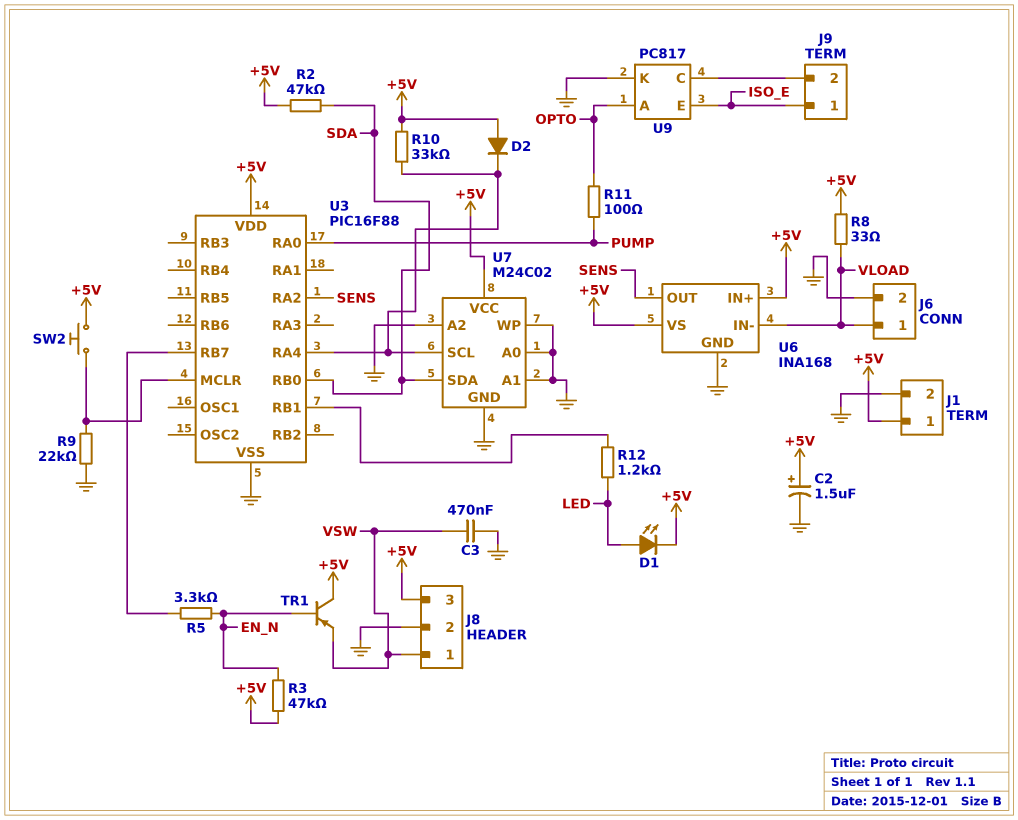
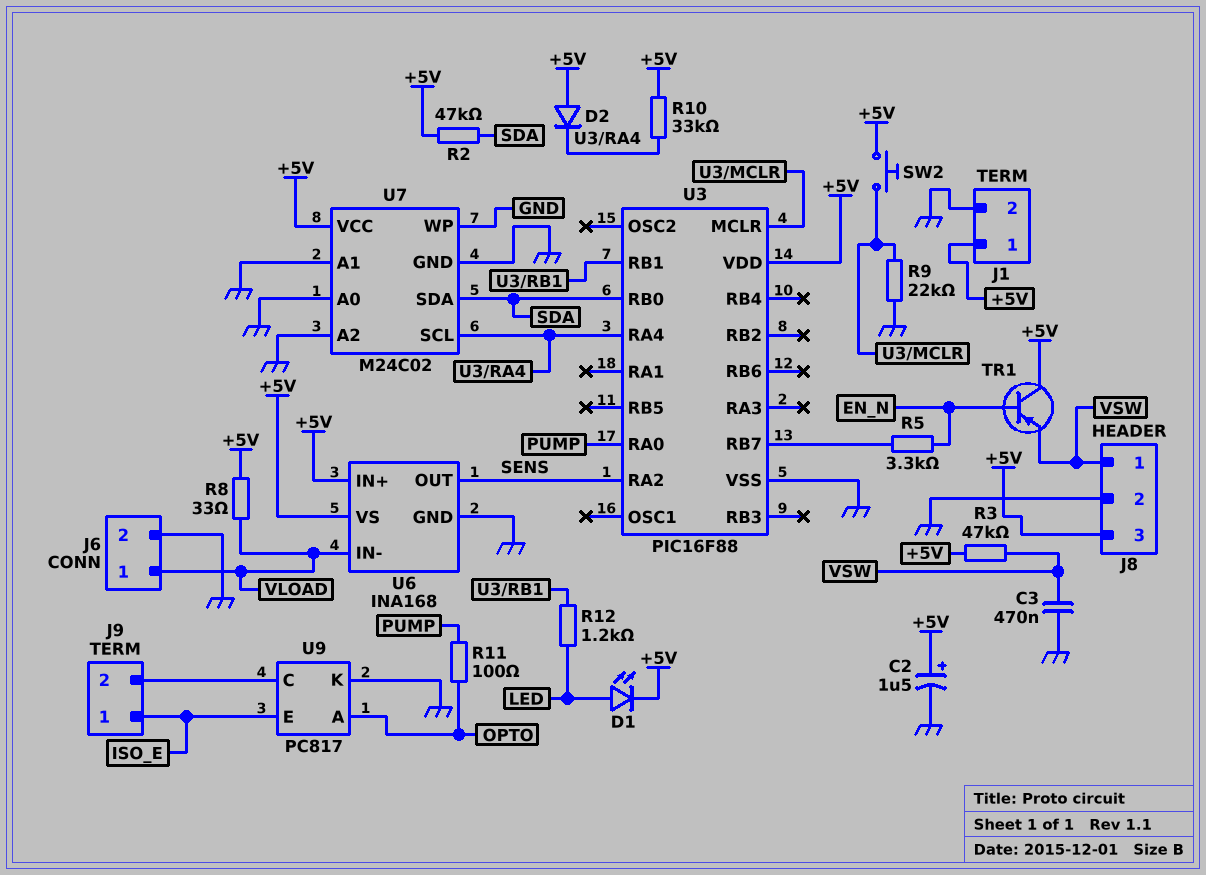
R3: 47k (+5V, EN_N) -> 47k (+5V, VSW)

